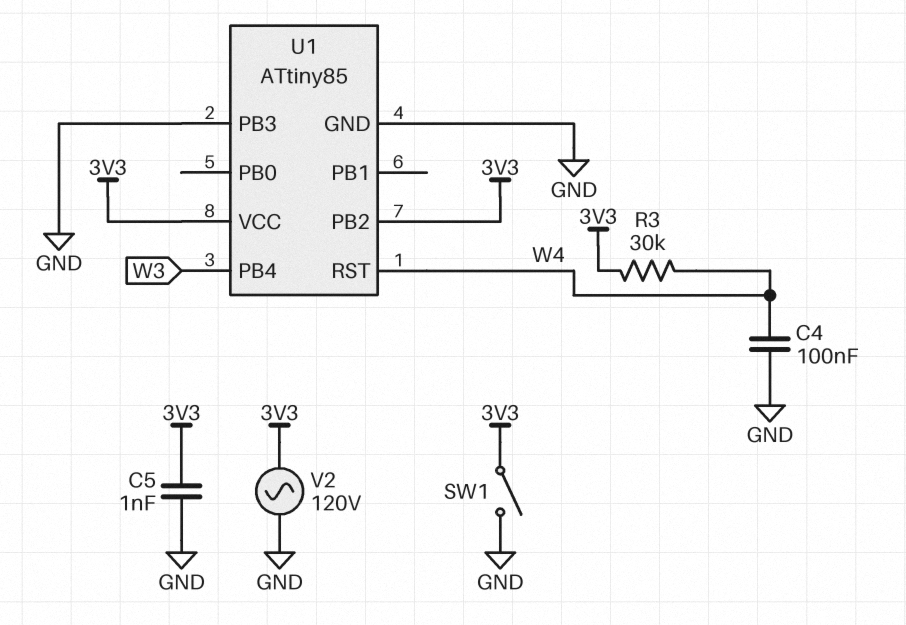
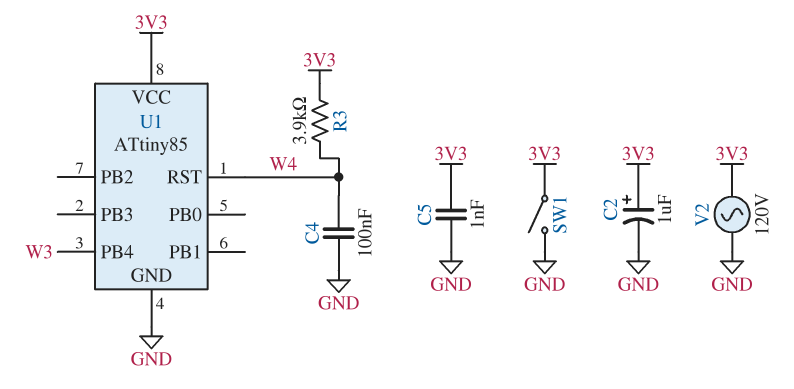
C2: none -> 1uF (plus 3V3, minus GND)
R3: 30k (3V3, W4) -> 3.9k (3V3, W4)
U1 pin PB2: 3V3 -> none
U1 pin PB3: GND -> none

